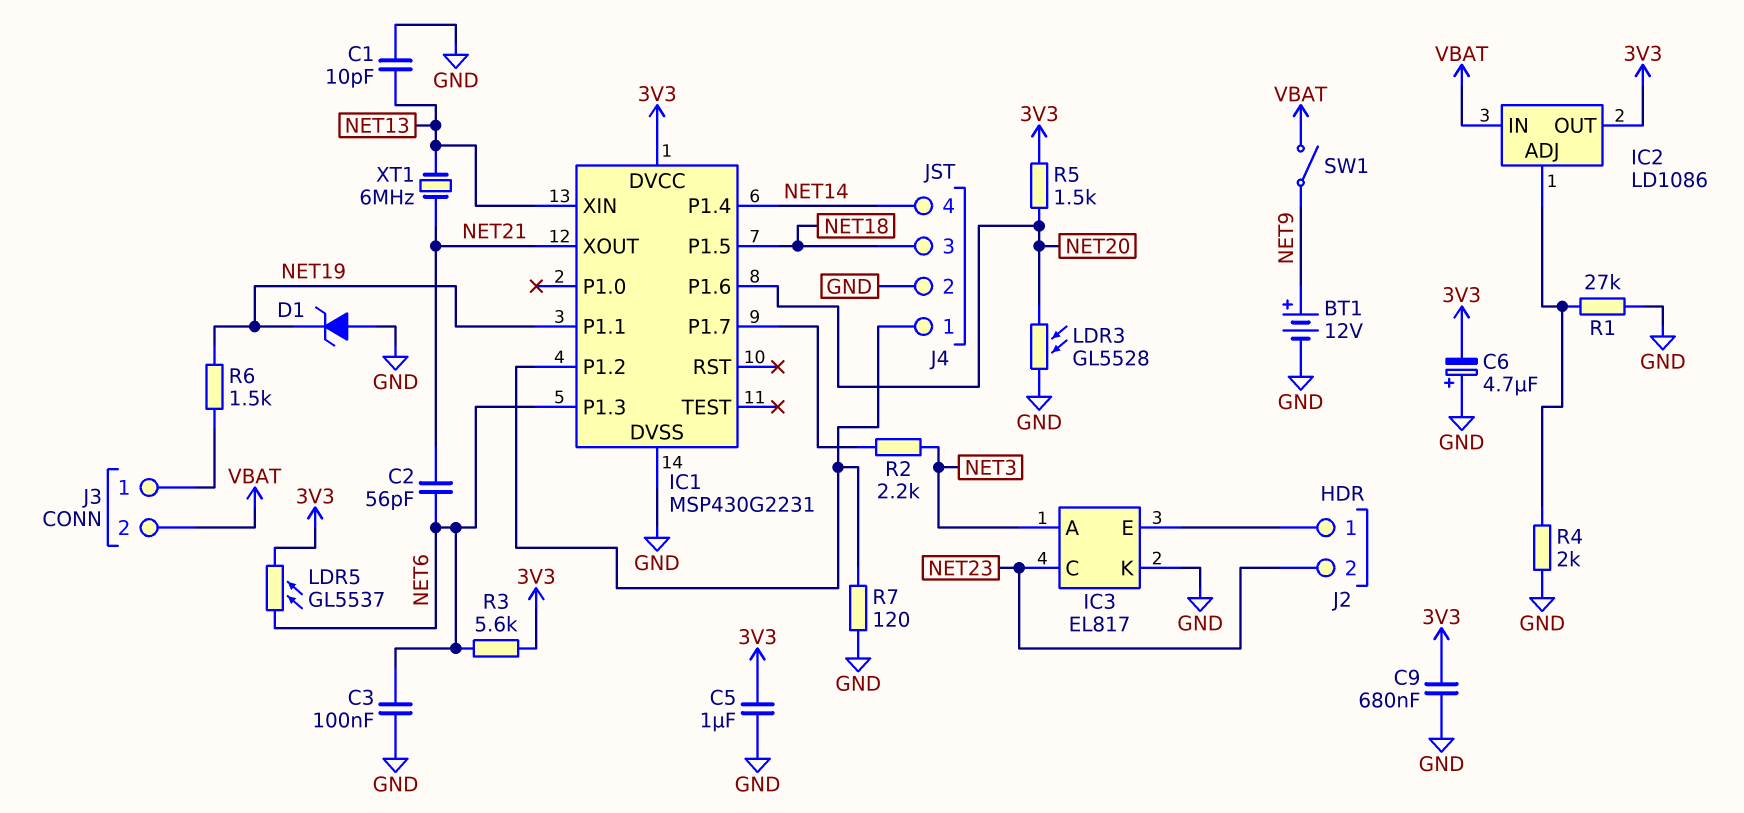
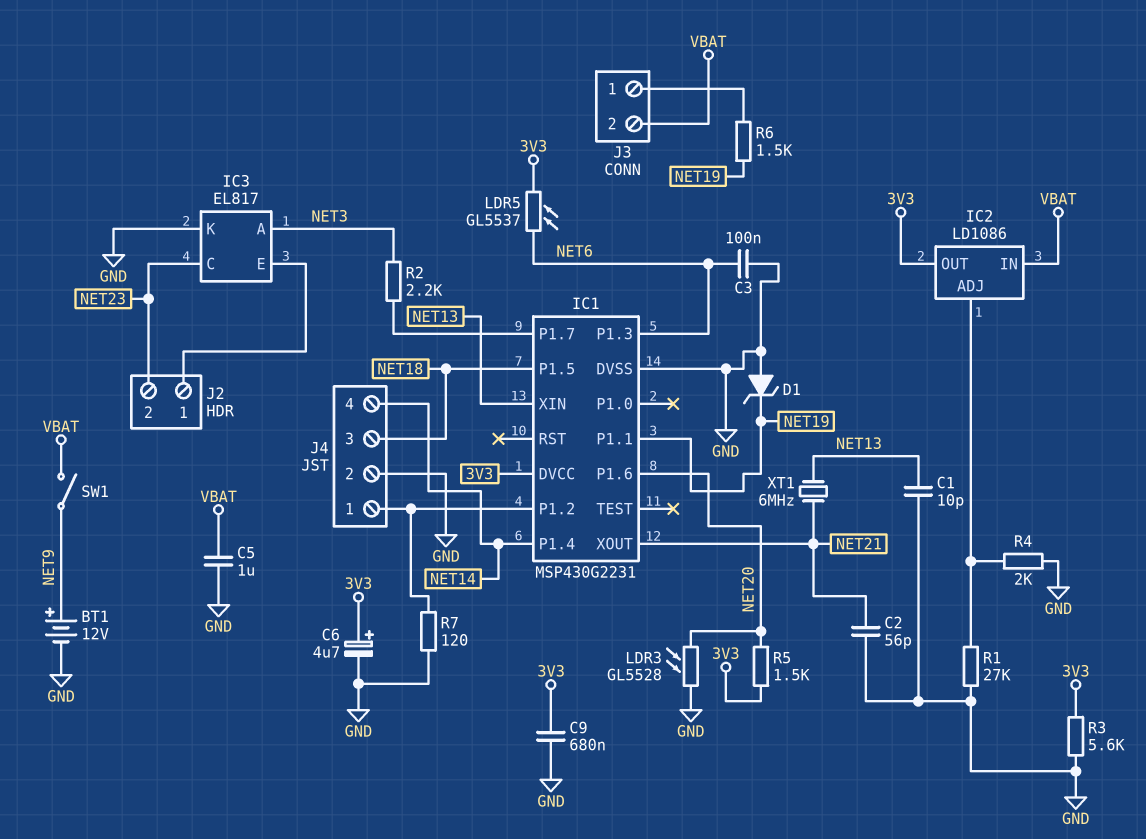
C2: 56pF (NET6, NET21) -> 56pF (GND, NET21)
C5: 1uF (3V3, GND) -> 1uF (GND, VBAT)
C6: 4.7uF (plus GND, minus 3V3) -> 4.7uF (plus 3V3, minus GND)
R3: 5.6k (3V3, NET6) -> 5.6k (3V3, GND)

